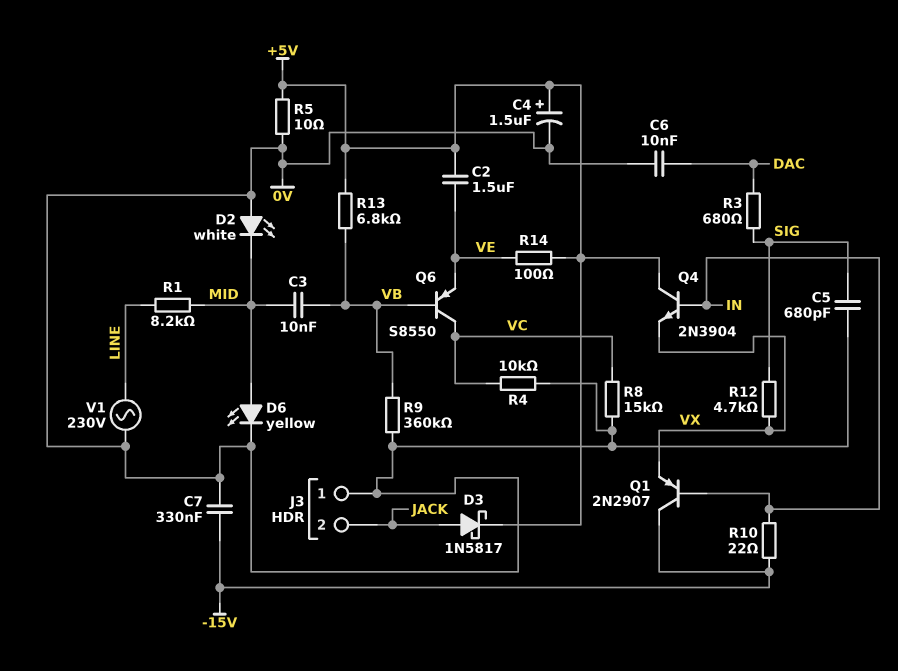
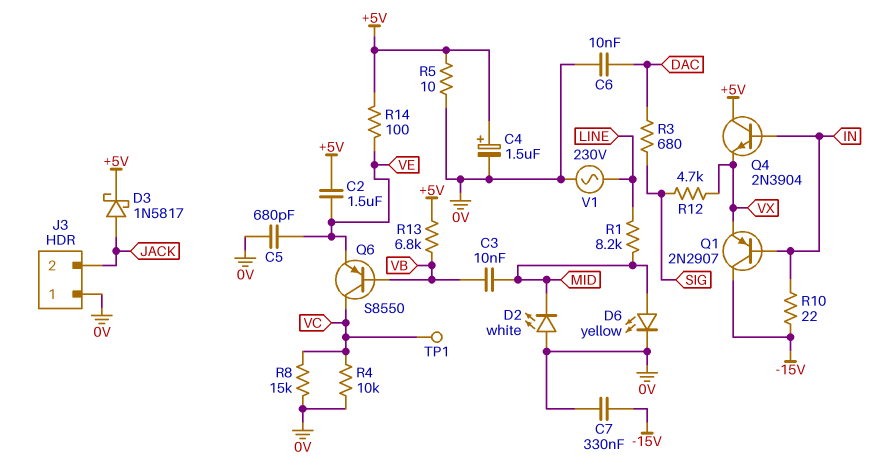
C5: 680pF (0V, SIG) -> 680pF (0V, VE)
R9: 360k (0V, VB) -> none
TP1: none -> test point (VC)

